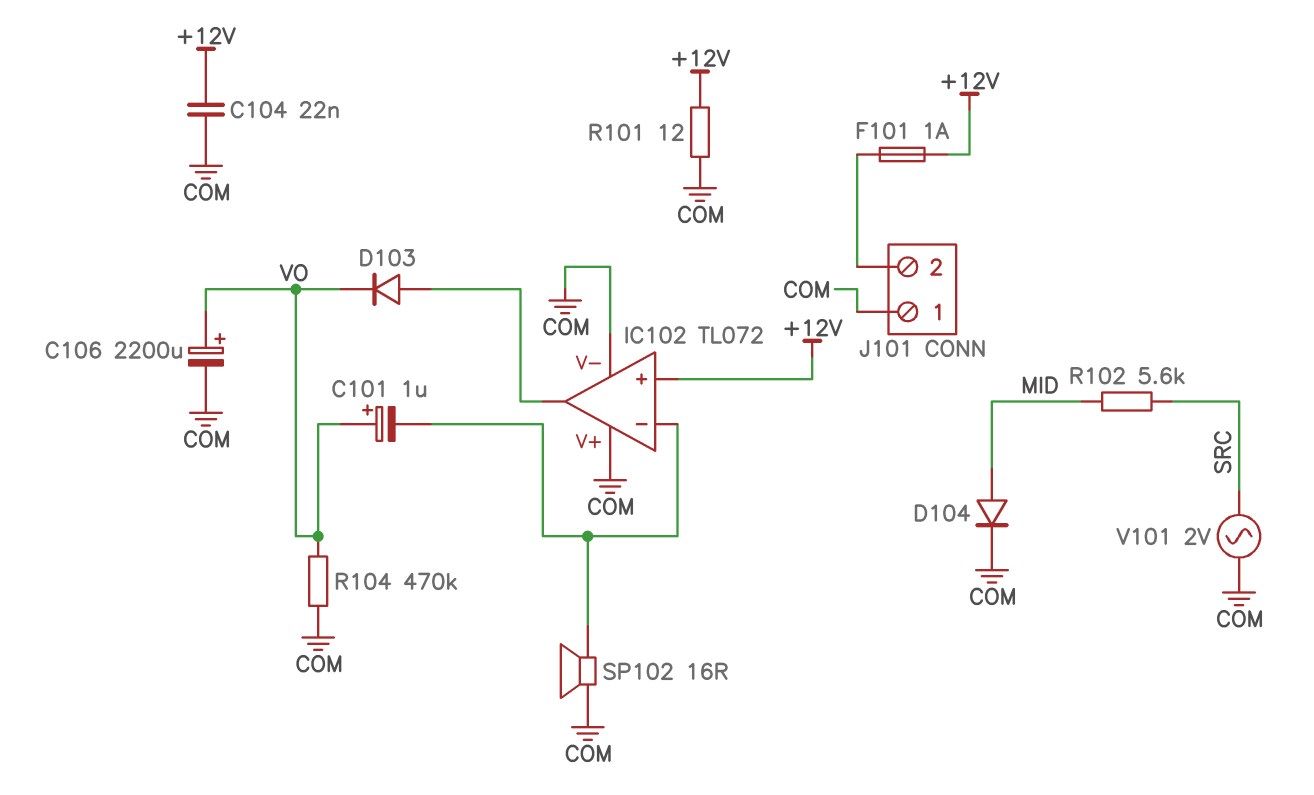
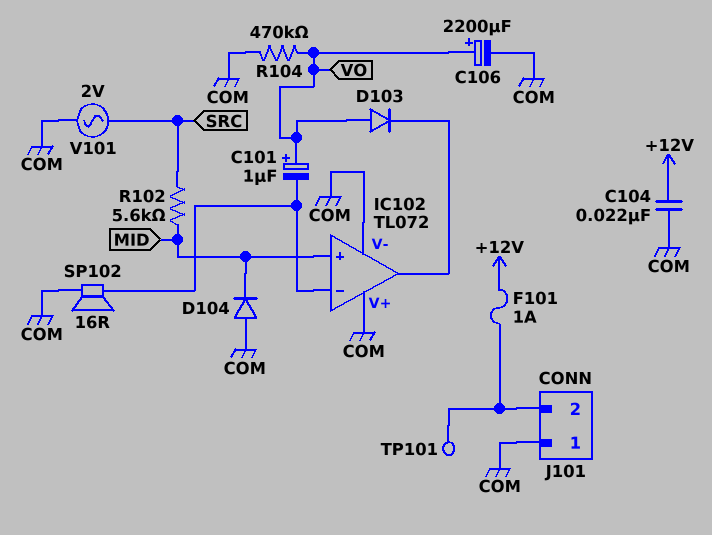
D103: diode (A IC102/out, K VO) -> diode (A VO, K IC102/out)
D104: diode (A MID, K COM) -> diode (A COM, K MID)
IC102 pin in+: +12V -> MID
R101: 12 (+12V, COM) -> none
TP101: none -> test point (J101/2)

